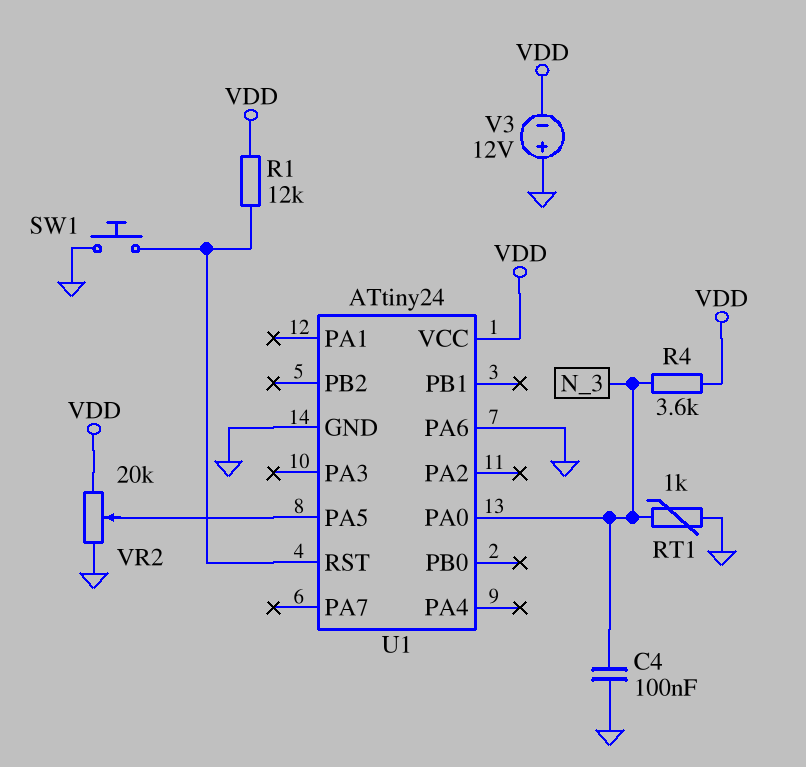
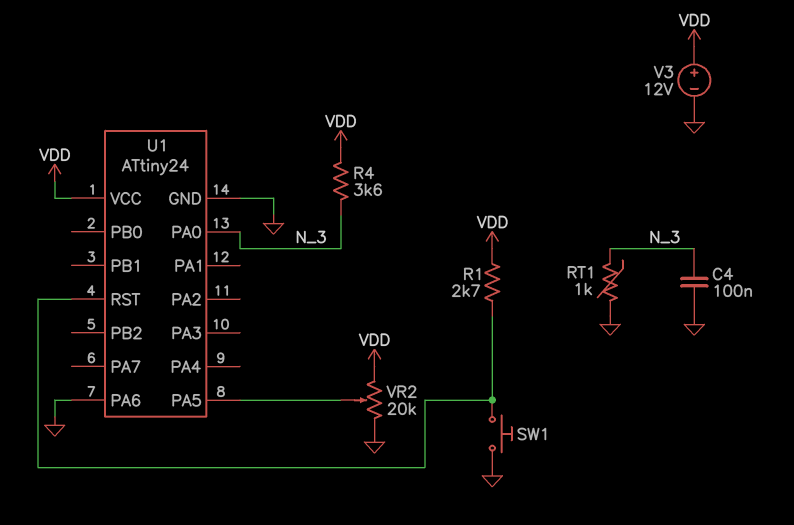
R1: 12k (U1/RST, VDD) -> 2.7k (U1/RST, VDD)
V3: 12V (plus GND, minus VDD) -> 12V (plus VDD, minus GND)

